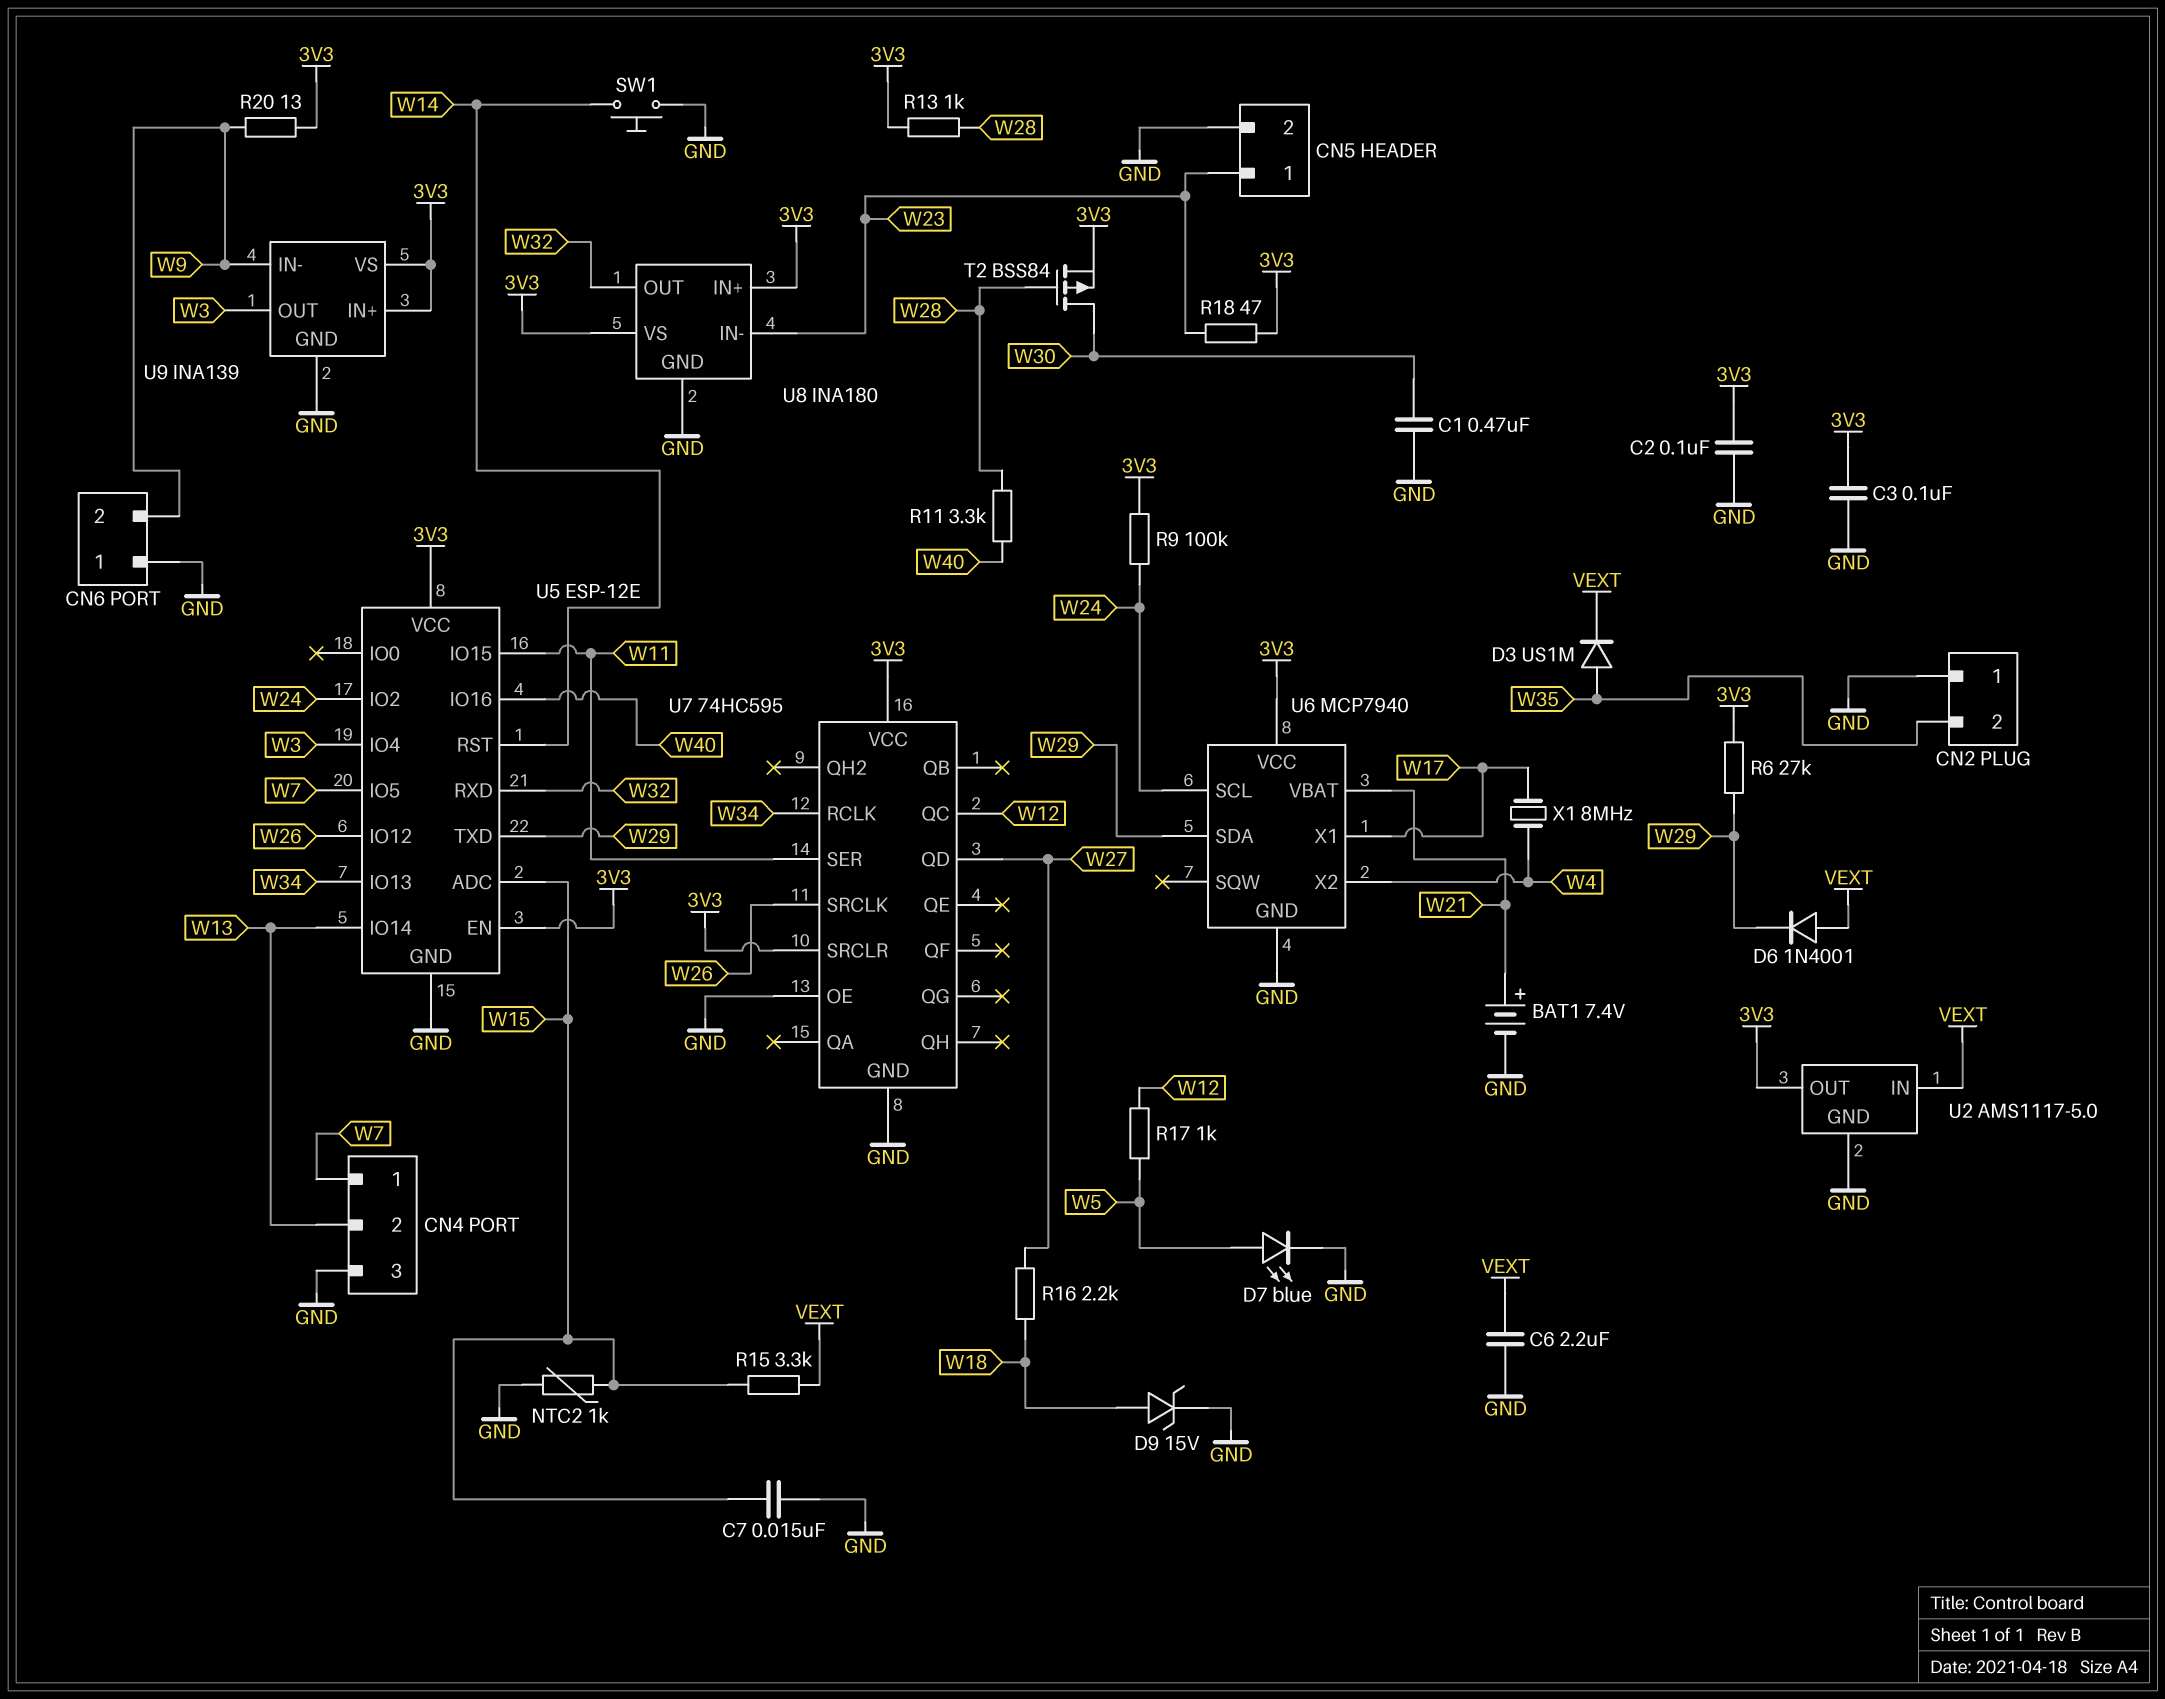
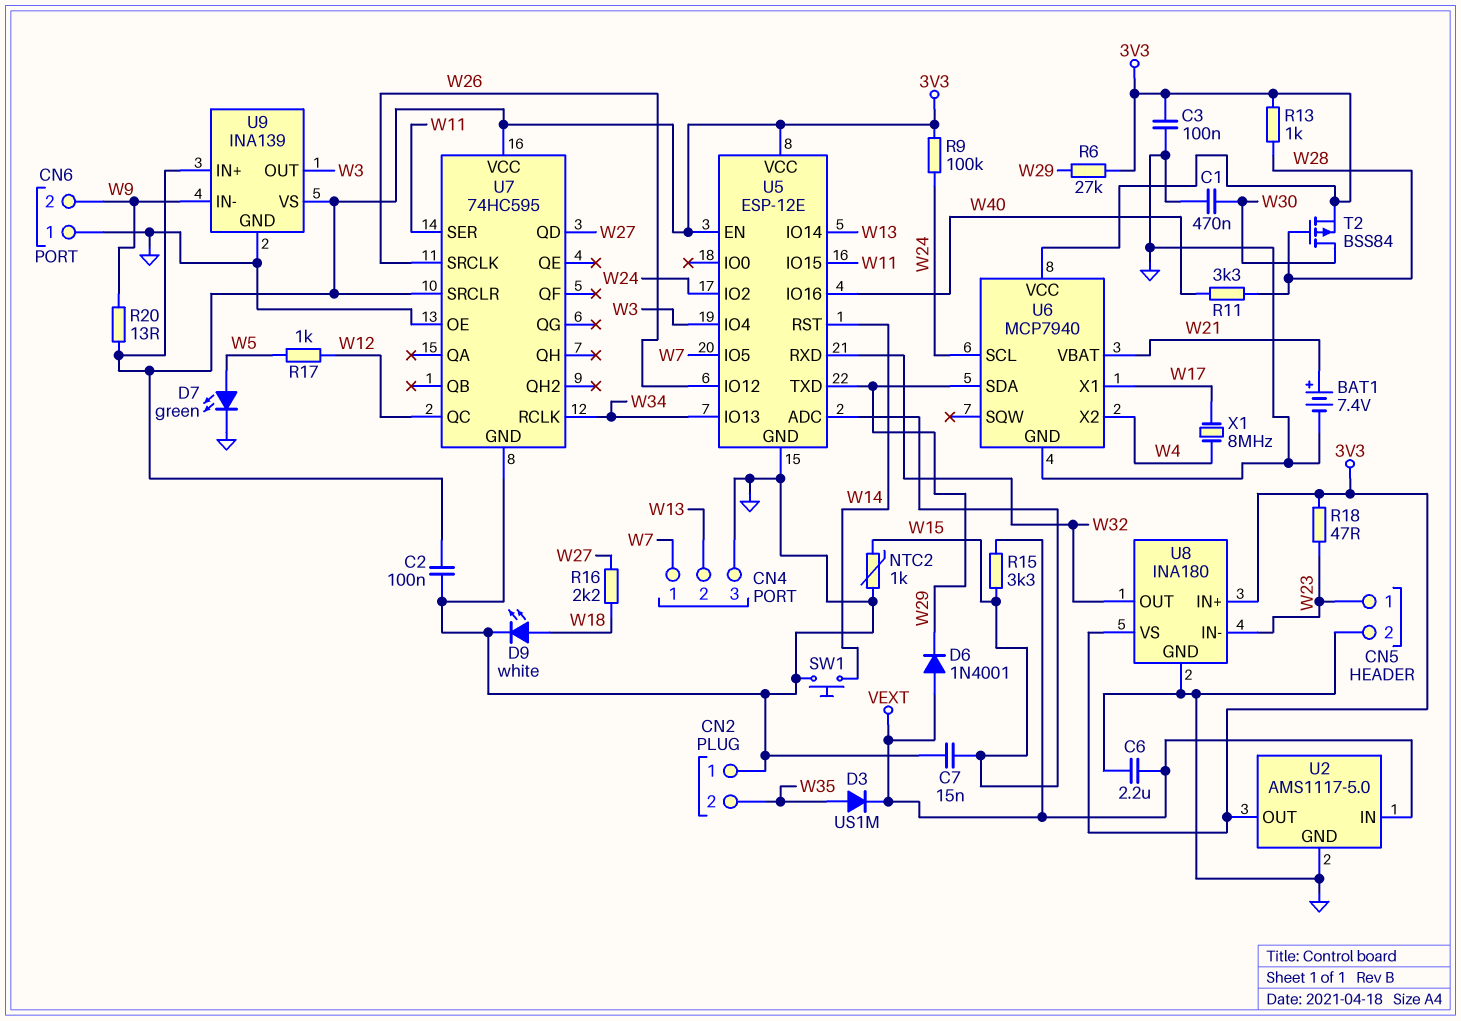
D7: LED blue (A W5, K GND) -> LED green (A W5, K GND)
D9: zener 15V (A W18, K GND) -> LED white (A W18, K GND)

